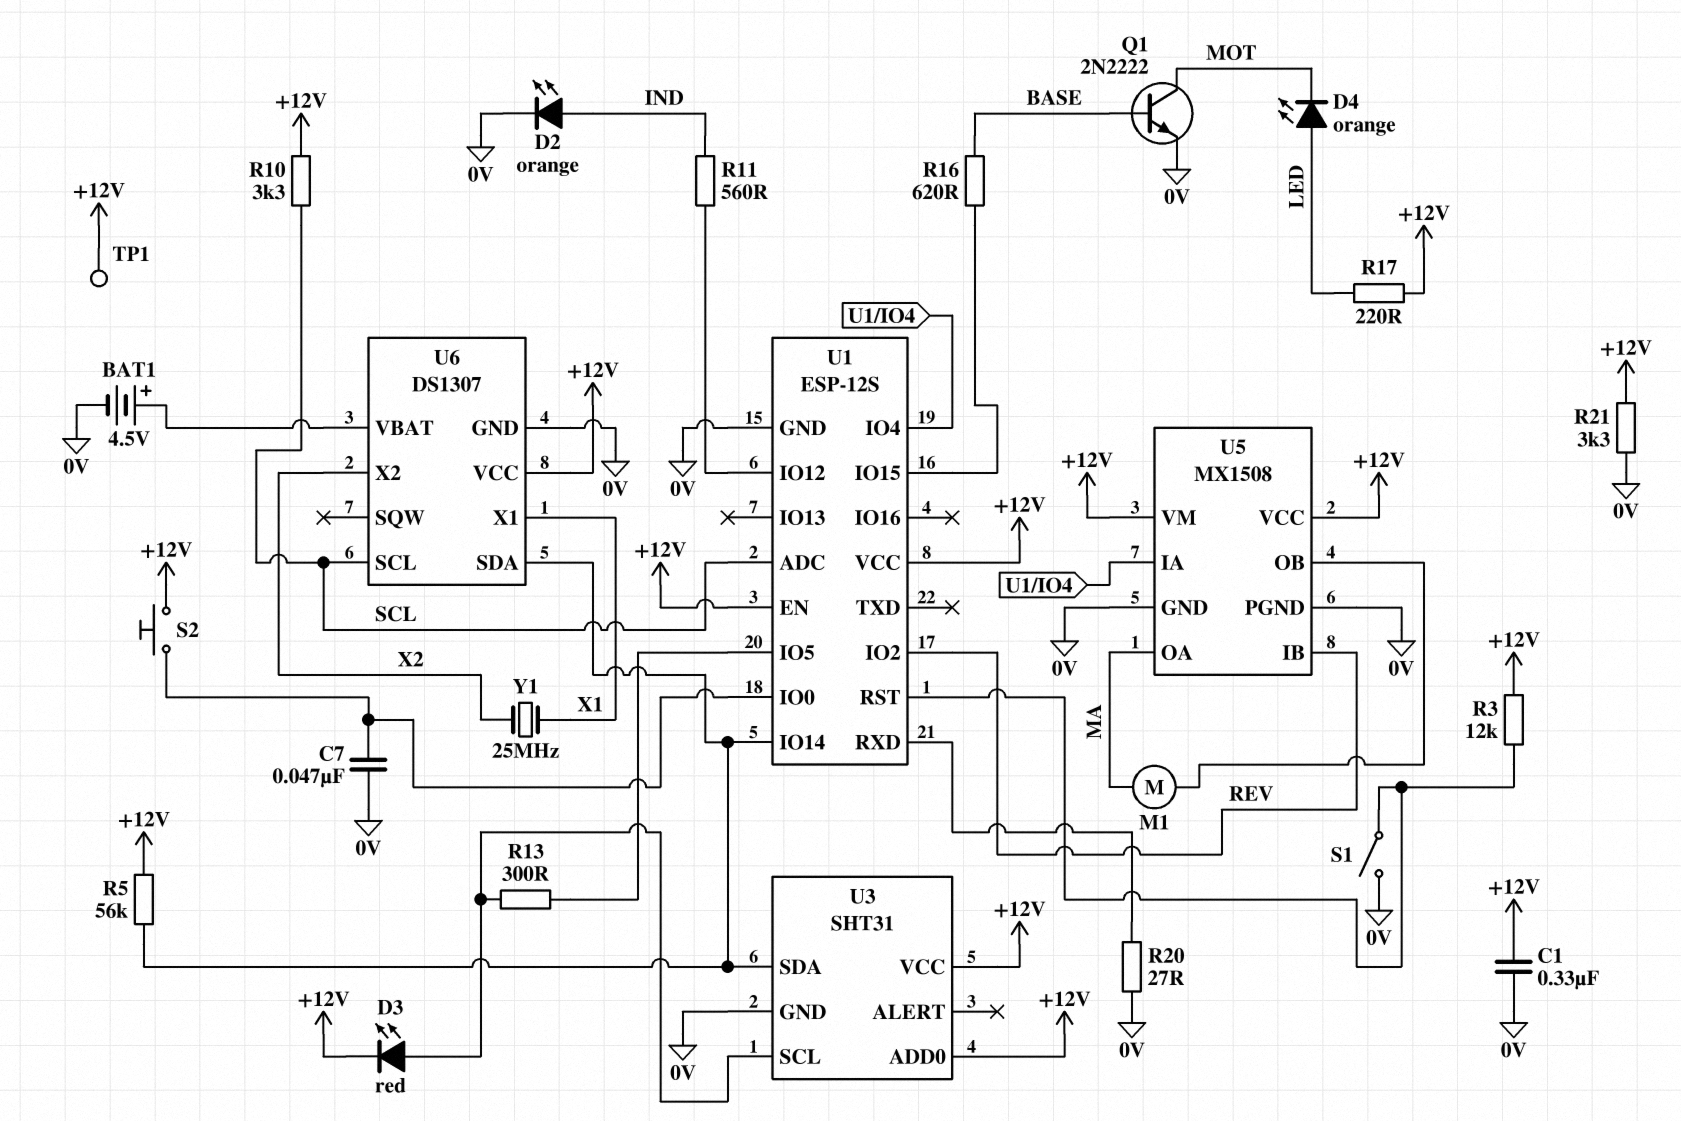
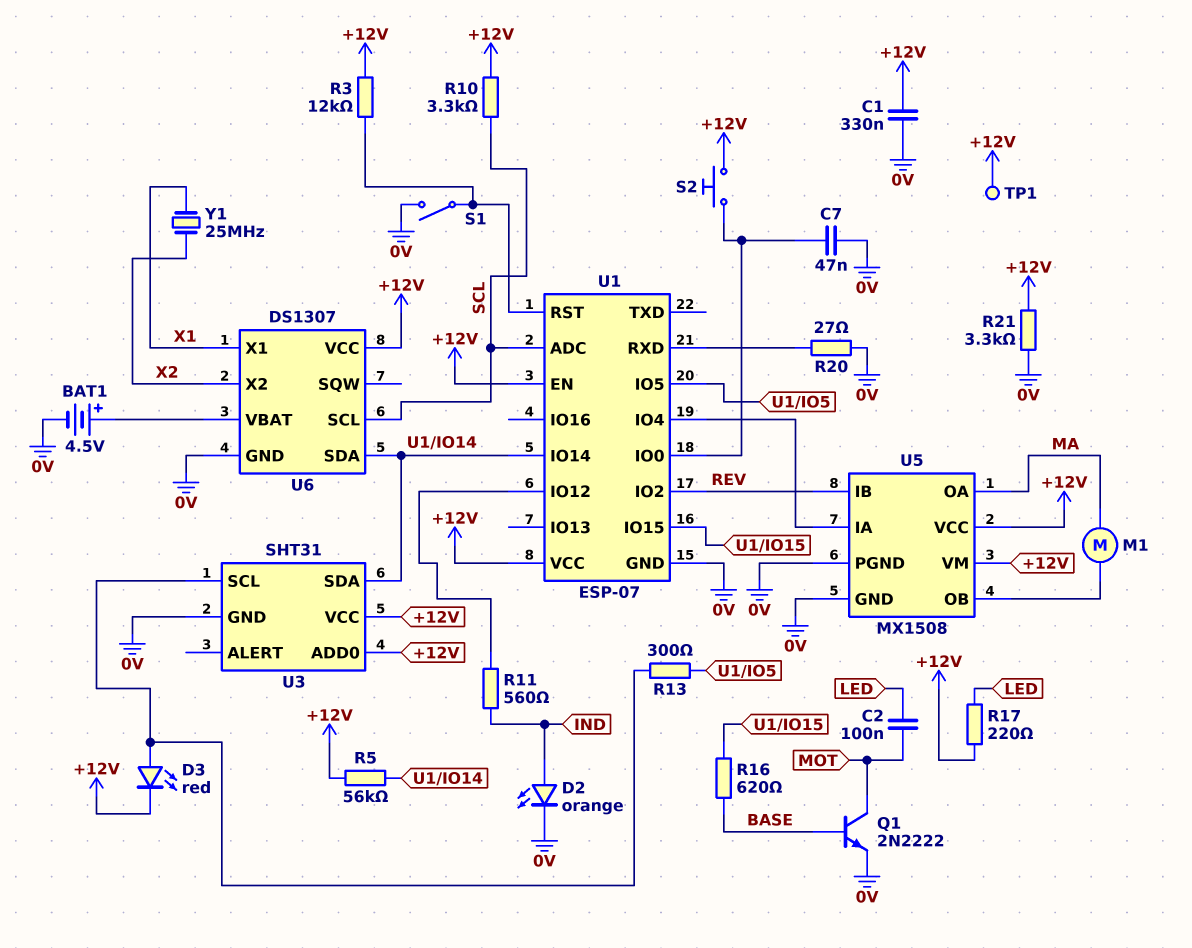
C2: none -> 100nF (LED, MOT)
D4: LED orange (A LED, K MOT) -> none
U1: ESP-12S -> ESP-07

